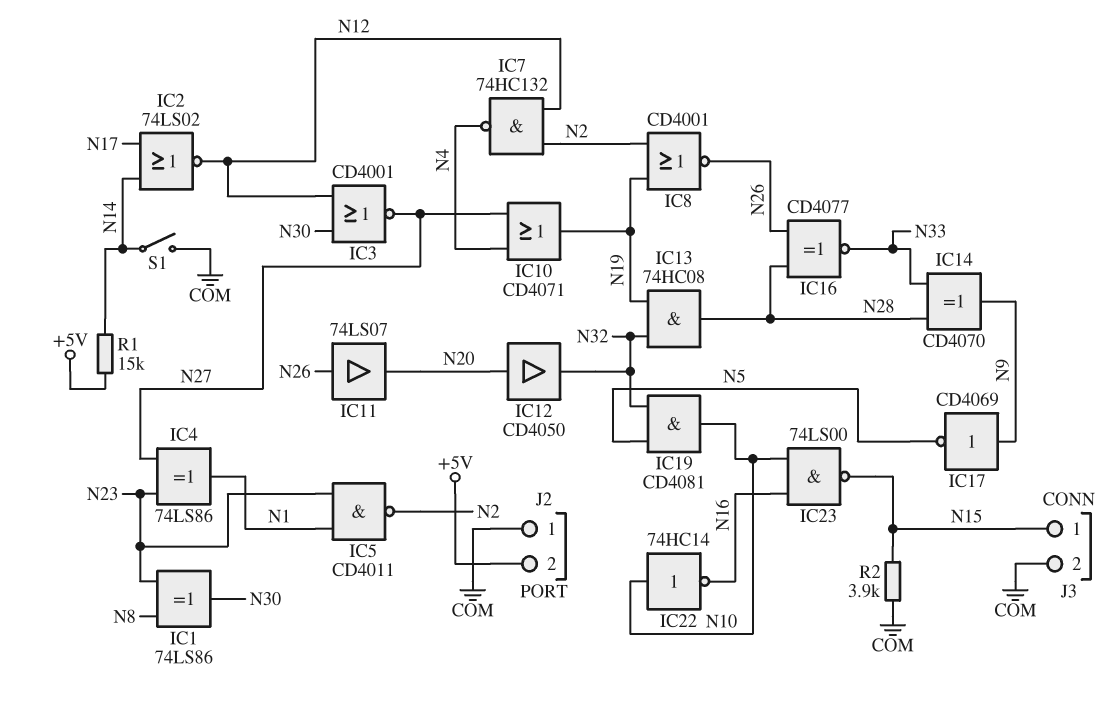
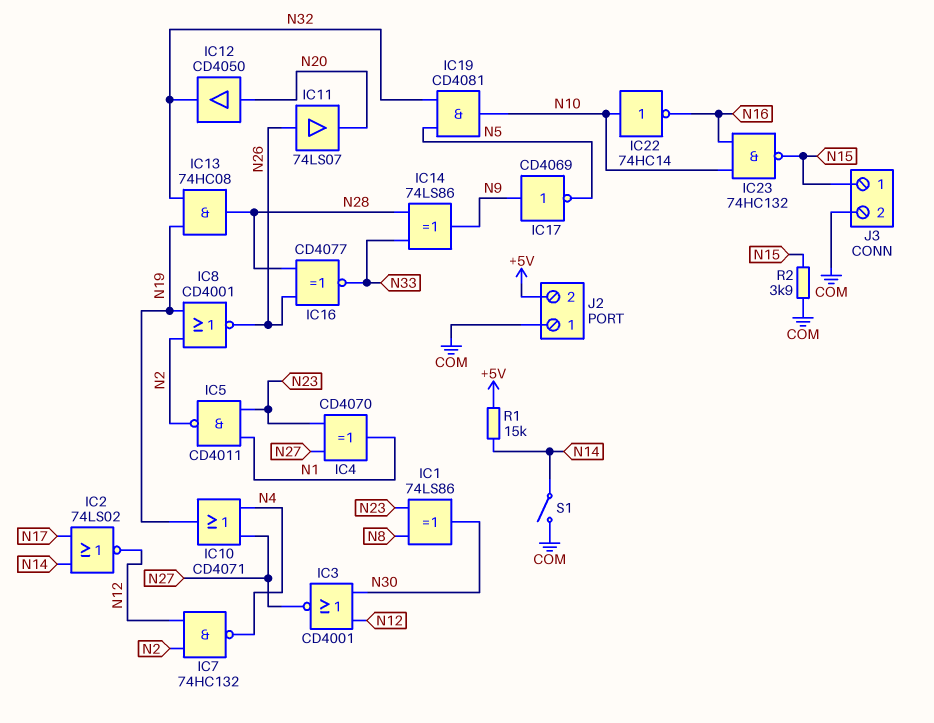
IC4: XOR 74LS86 (in N23, in N27, out N1) -> XOR CD4070 (in N23, in N27, out N1)
IC14: XOR CD4070 (in N28, in N33, out N9) -> XOR 74LS86 (in N28, in N33, out N9)
IC23: NAND 74LS00 (in N10, in N16, out N15) -> NAND 74HC132 (in N10, in N16, out N15)

